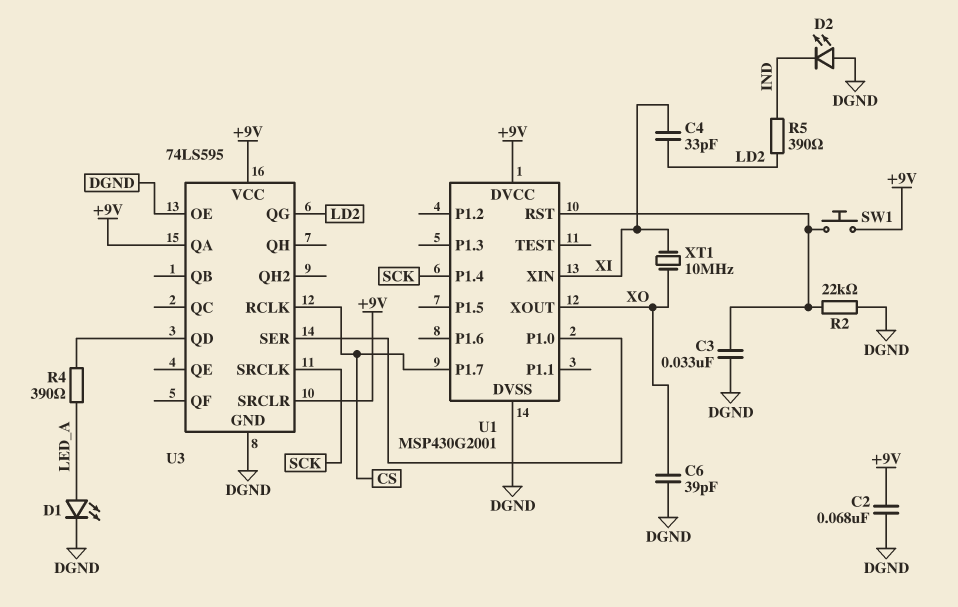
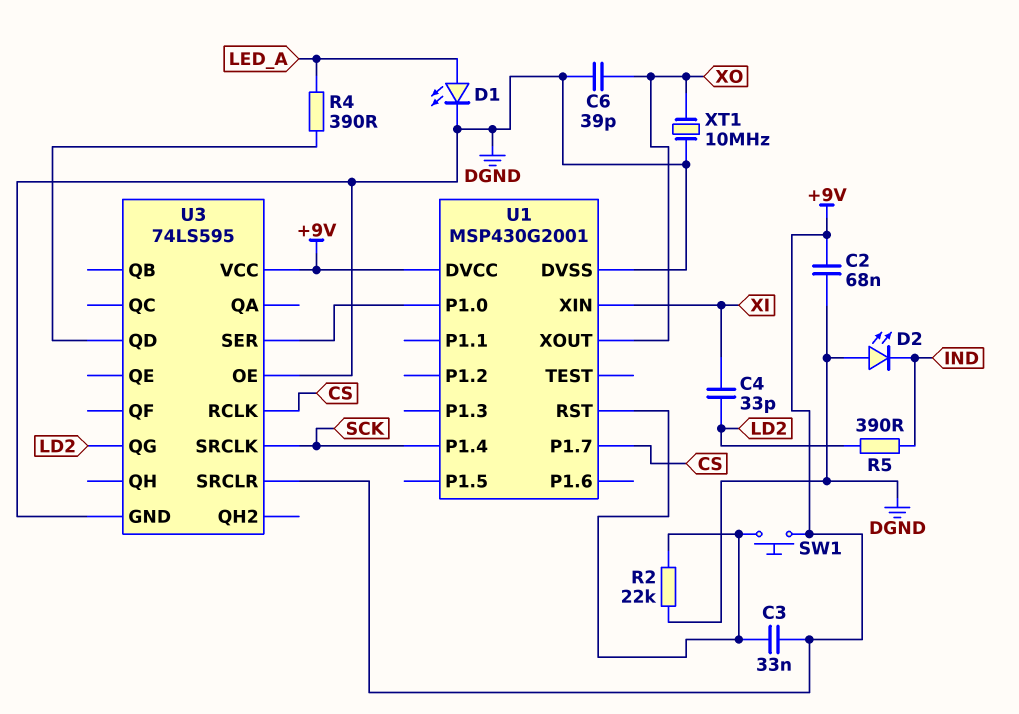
C3: 33nF (DGND, U1/RST) -> 33nF (+9V, U1/RST)
U3 pin QA: +9V -> none
XT1: 10MHz (XI, XO) -> 10MHz (DGND, XO)

